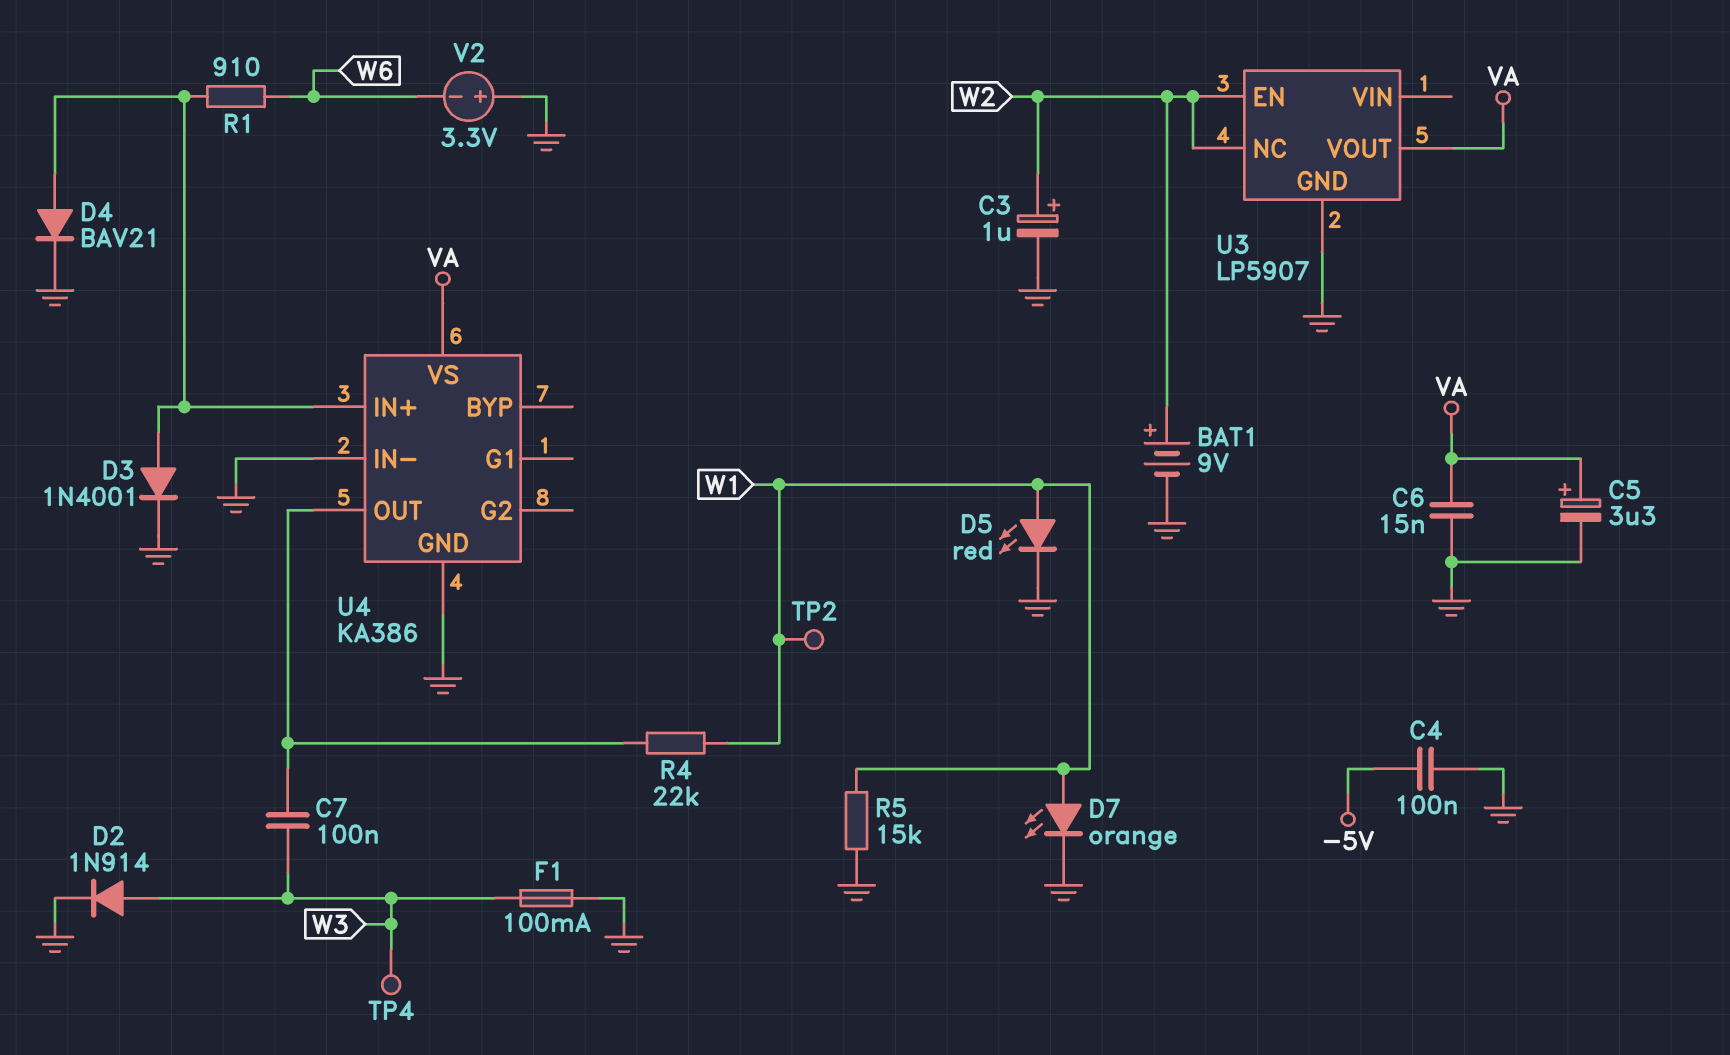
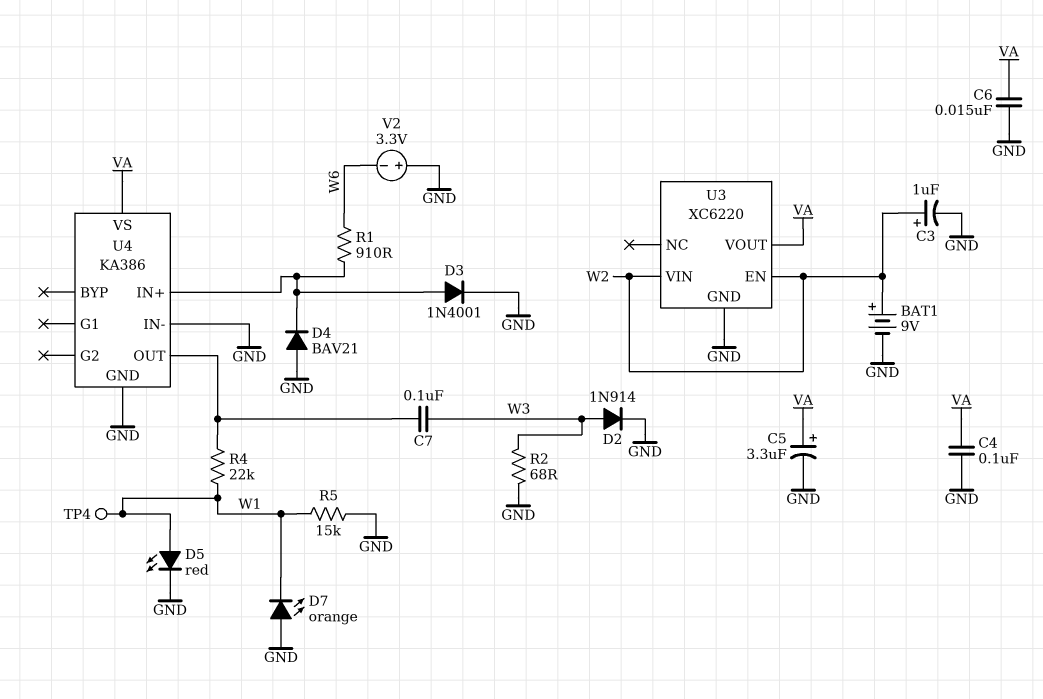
C4: 100nF (-5V, GND) -> 100nF (GND, VA)
D4: diode BAV21 (A U4/IN+, K GND) -> diode BAV21 (A GND, K U4/IN+)
D7: LED orange (A W1, K GND) -> LED orange (A GND, K W1)
F1: 100mA (GND, W3) -> none
R2: none -> 68 (GND, W3)
TP2: test point (W1) -> none
TP4: test point (W3) -> test point (W1)
U3: LP5907 -> XC6220
U3 pin NC: W2 -> none
U3 pin VIN: none -> W2

